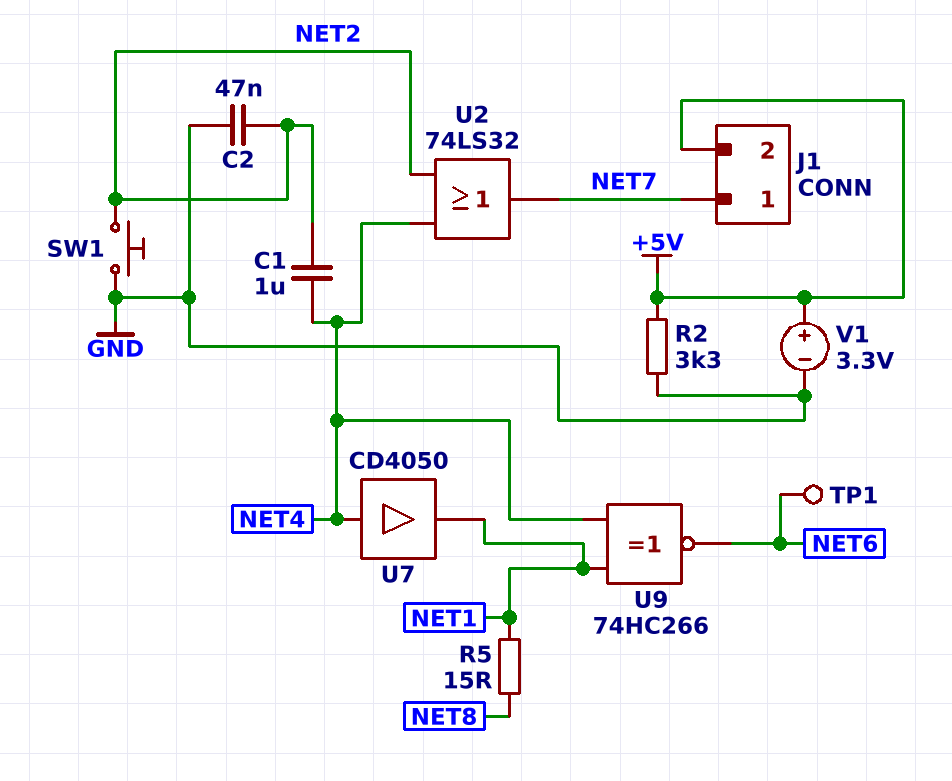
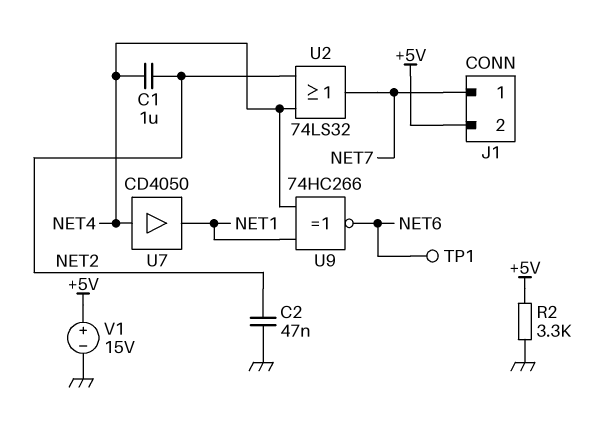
R5: 15 (NET1, NET8) -> none
SW1: button (GND, NET2) -> none
V1: 3.3V (plus +5V, minus GND) -> 15V (plus +5V, minus GND)

